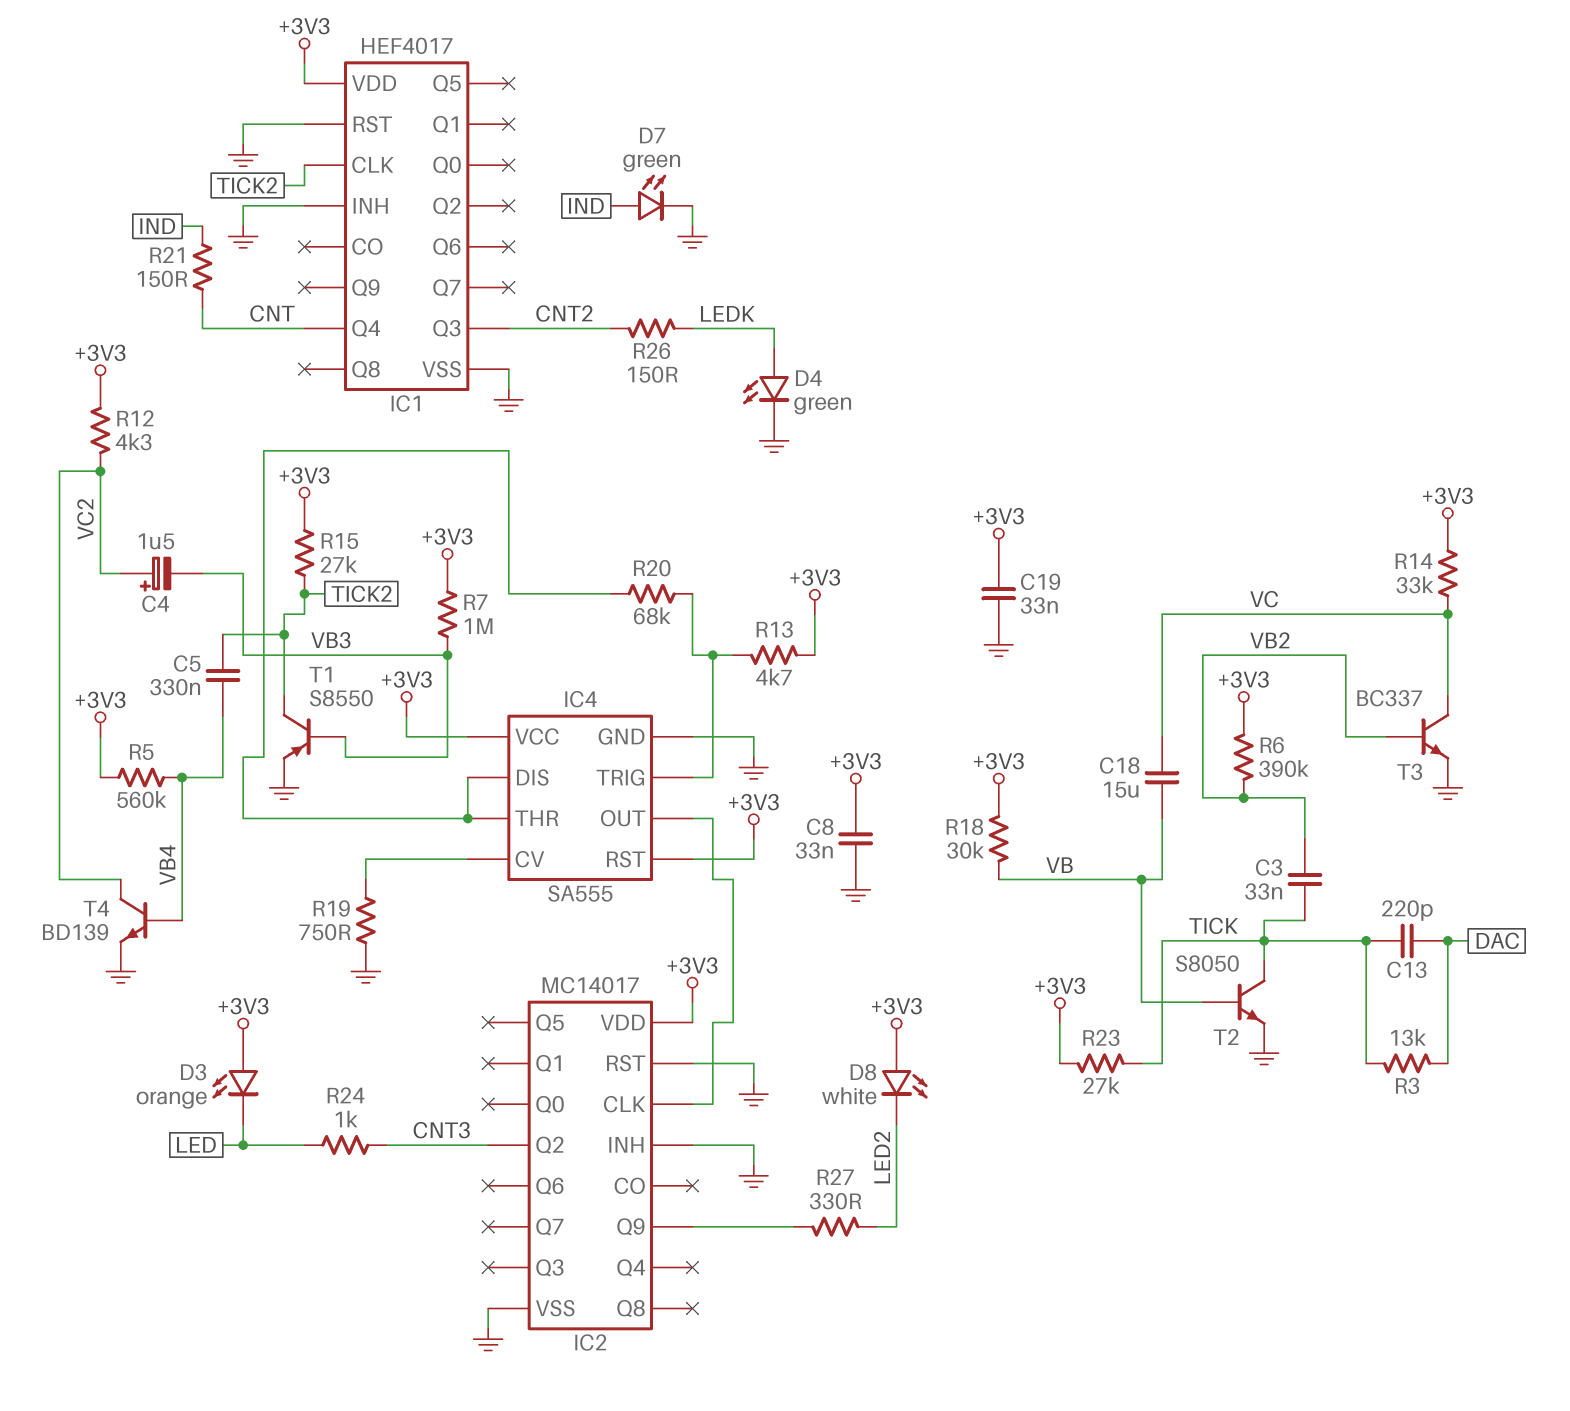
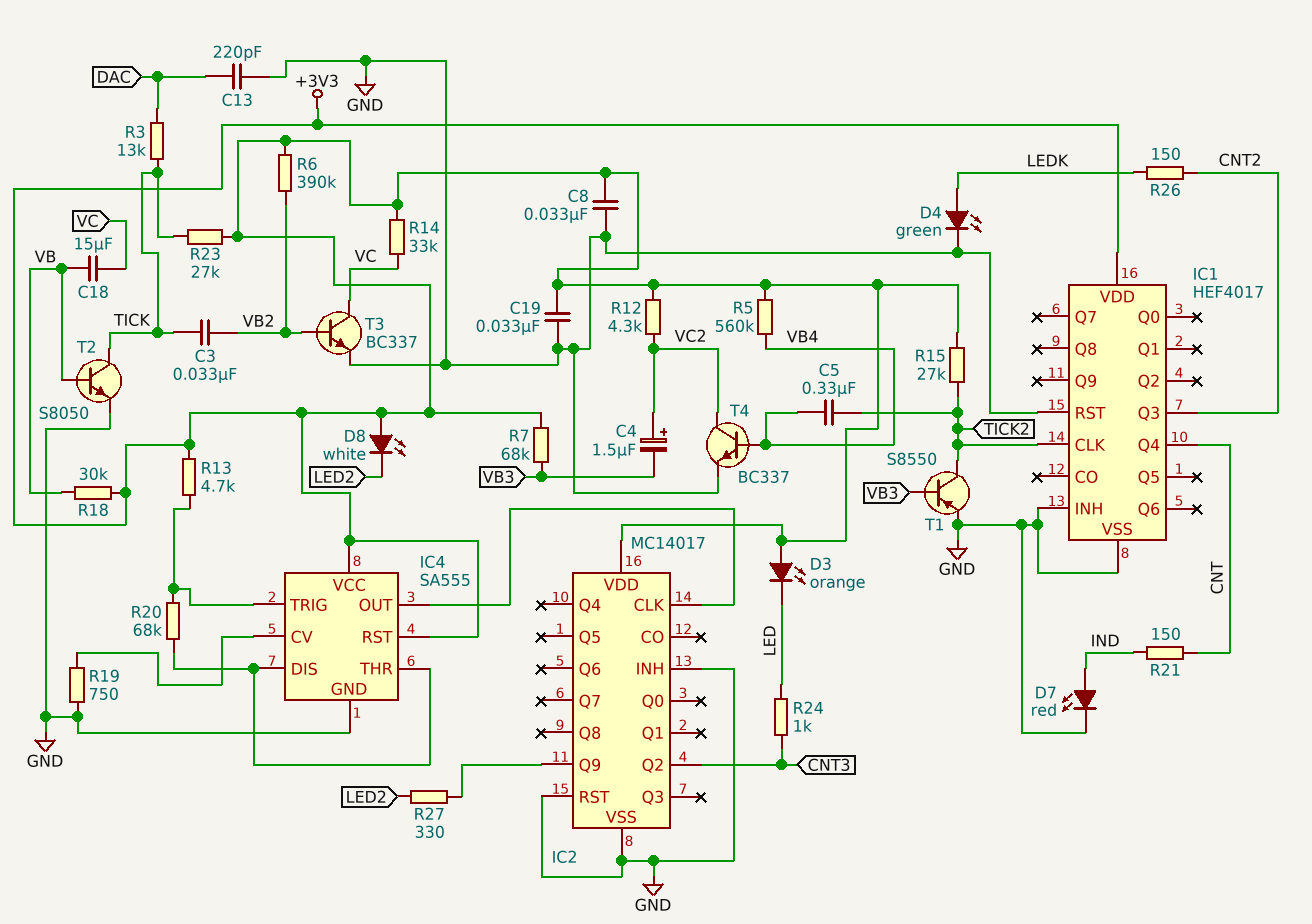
C13: 220pF (DAC, TICK) -> 220pF (DAC, GND)
D7: LED green (A IND, K GND) -> LED red (A IND, K GND)
R7: 1M (+3V3, VB3) -> 68k (+3V3, VB3)
T4: NPN BD139 (B VB4, C VC2, E GND) -> NPN BC337 (B VB4, C VC2, E GND)

